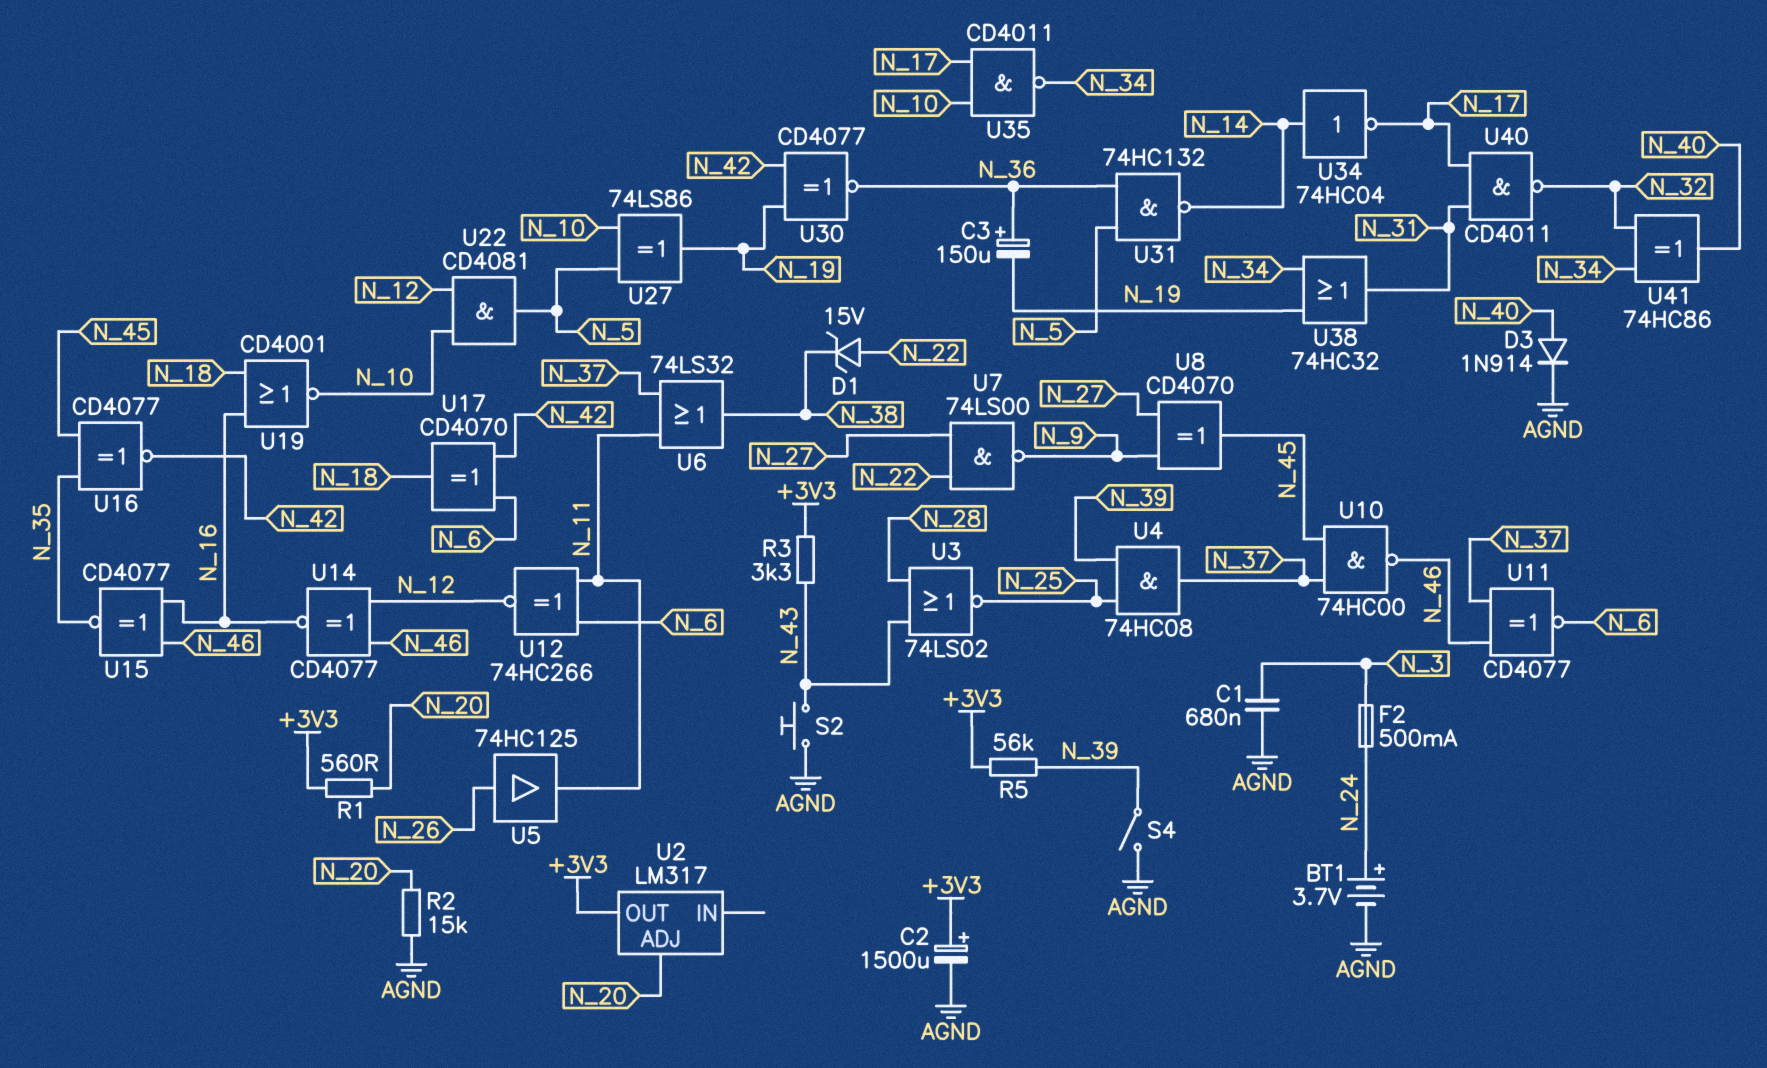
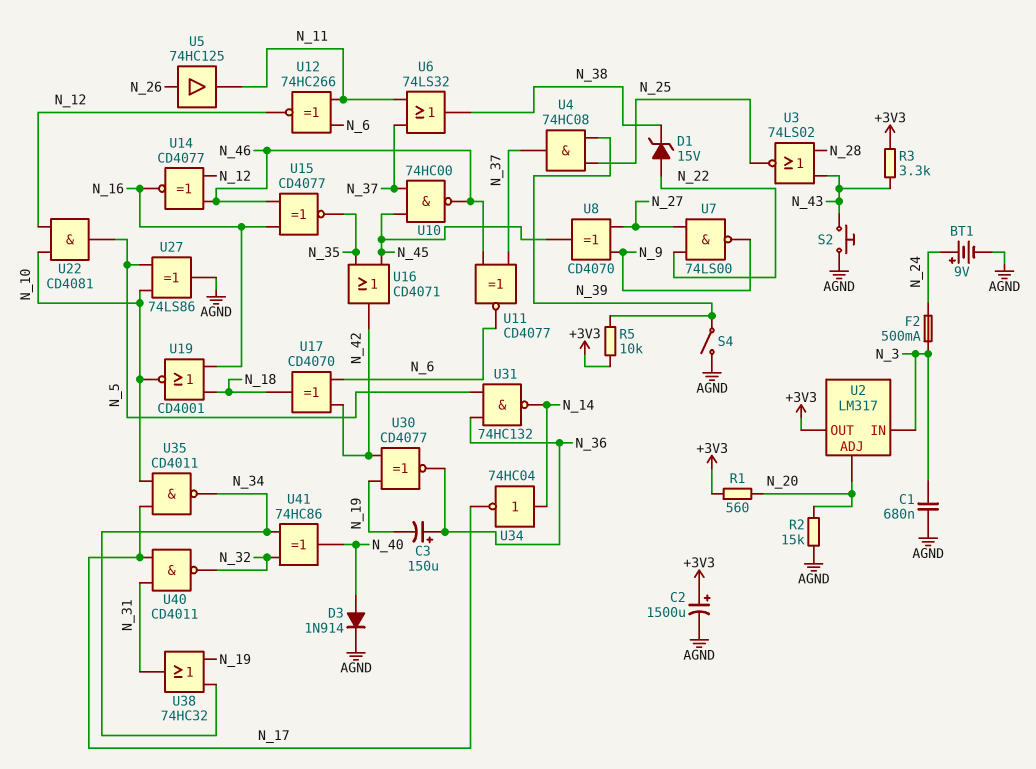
BT1: 3.7V (plus N_24, minus AGND) -> 9V (plus N_24, minus AGND)
R5: 56k (+3V3, N_39) -> 10k (+3V3, N_39)
U2 pin IN: none -> N_3
U16: XNOR CD4077 (in N_35, in N_45, out N_42) -> OR CD4071 (in N_35, in N_45, out N_42)
U27: XOR 74LS86 (in N_5, in N_10, out N_19) -> XOR 74LS86 (in N_5, in N_10, out AGND)

